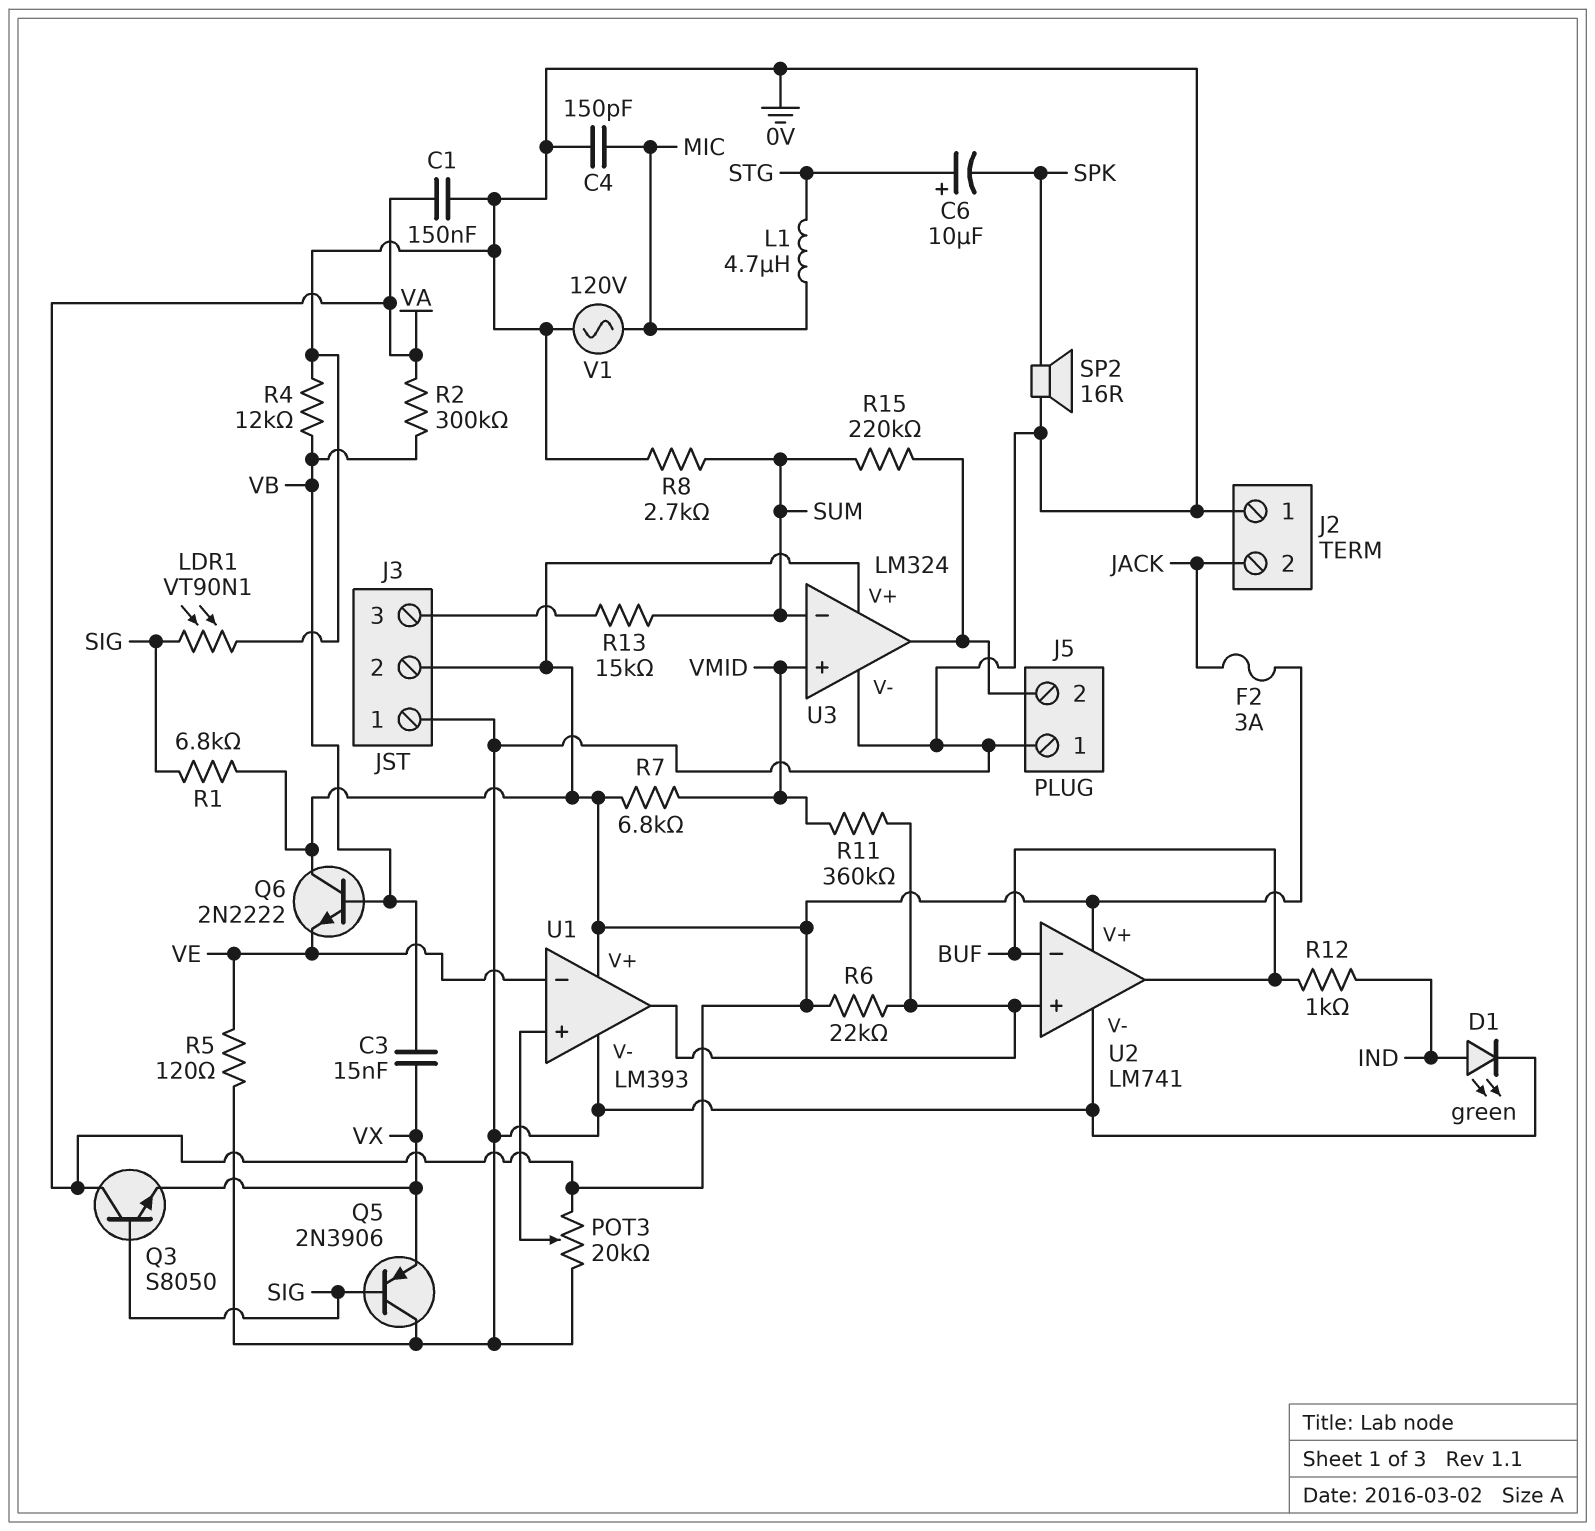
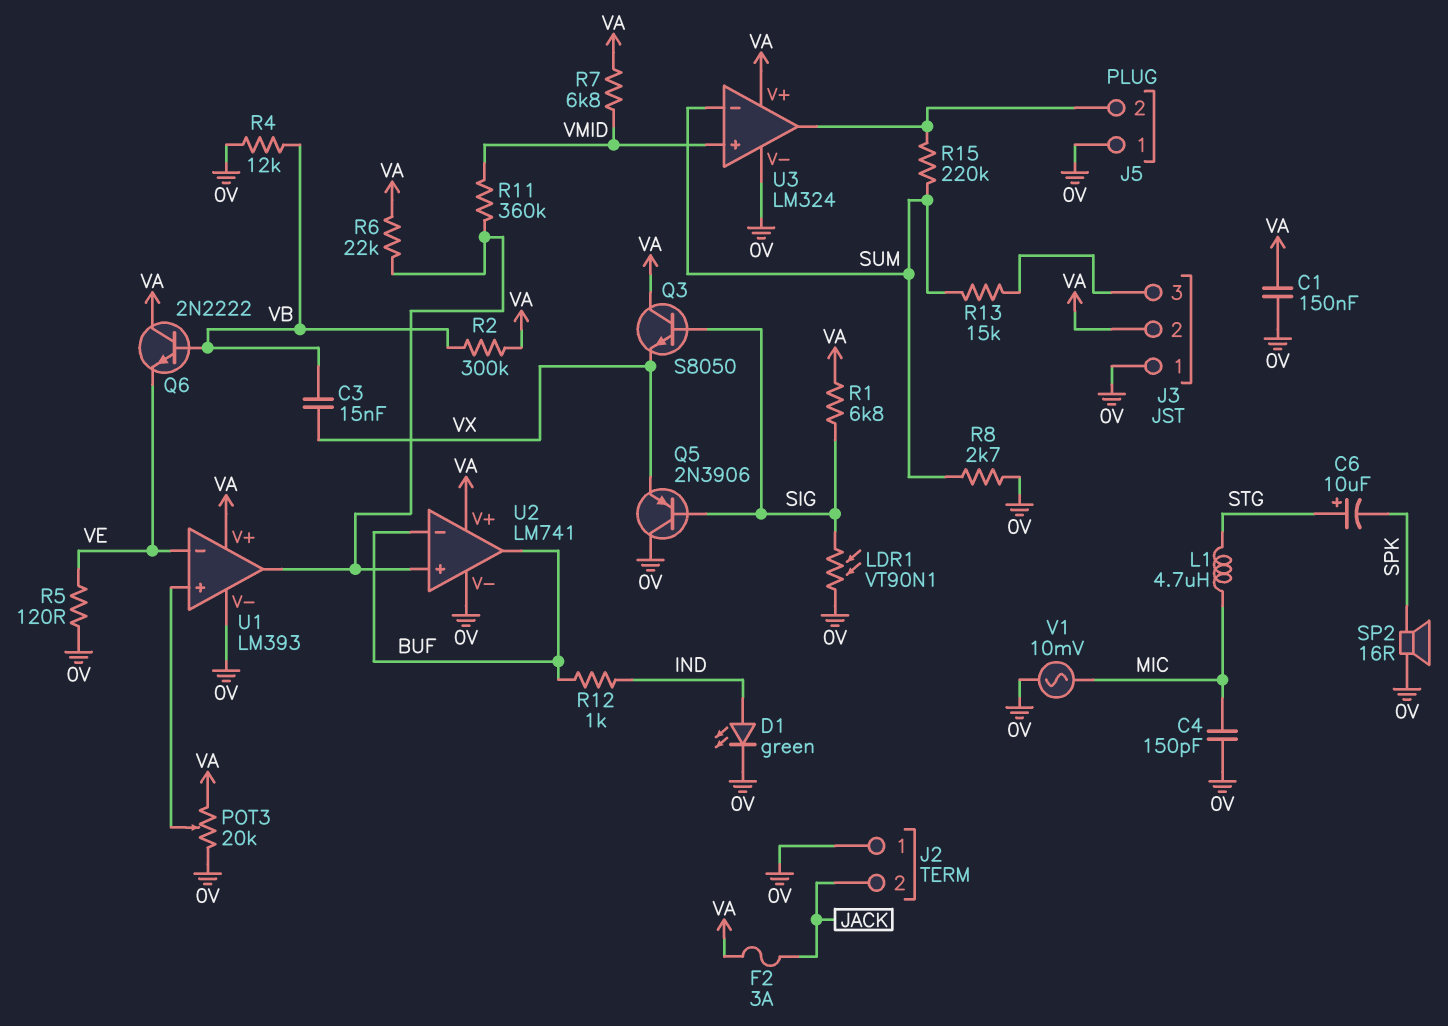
V1: AC 120V (0V, MIC) -> AC 10mV (0V, MIC)

